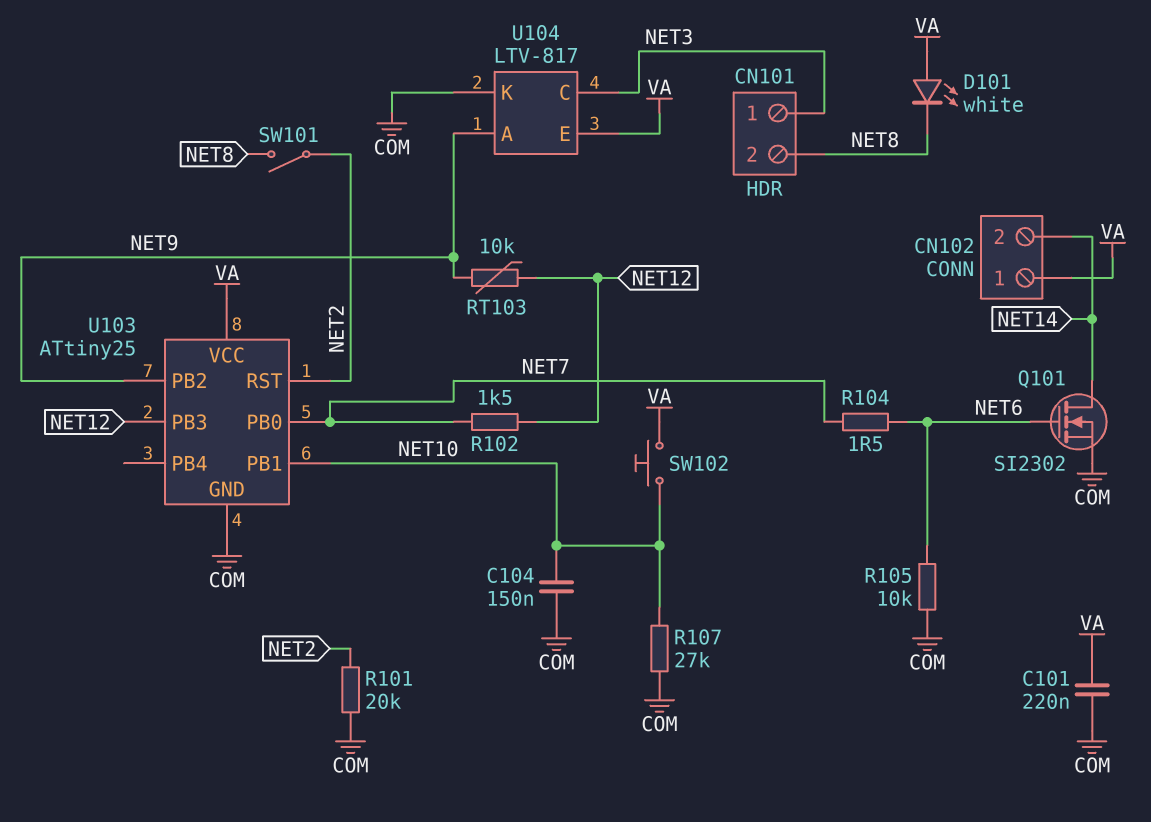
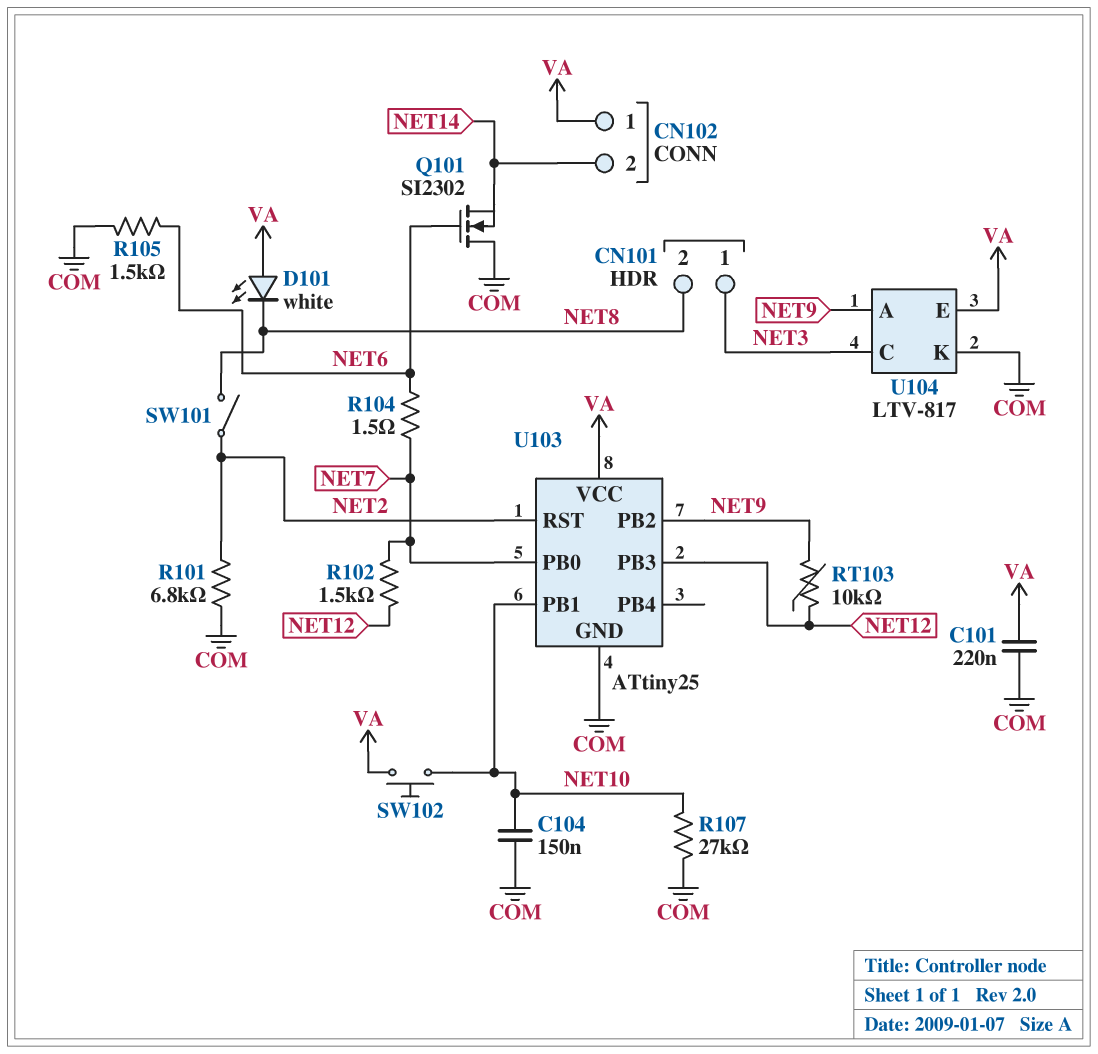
Q101: NMOS SI2302 (G NET6, D NET14, S COM) -> NMOS SI2302 (G NET6, D COM, S NET14)
R101: 20k (COM, NET2) -> 6.8k (COM, NET2)
R105: 10k (COM, NET6) -> 1.5k (COM, NET6)

